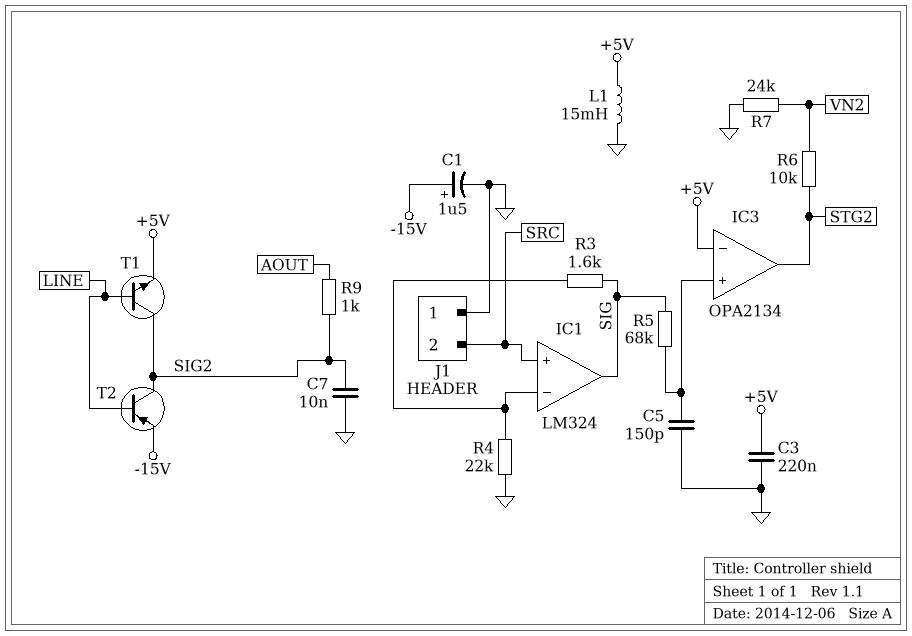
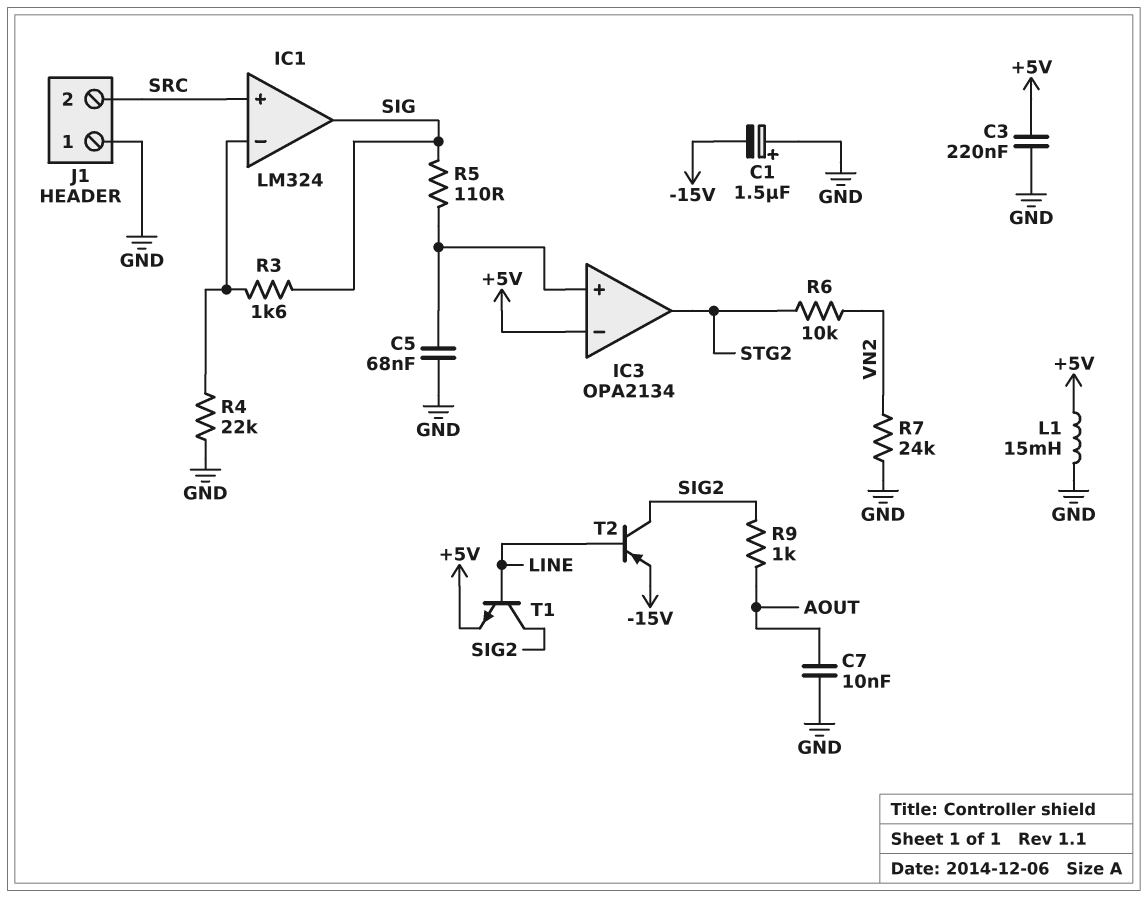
C1: 1.5uF (plus -15V, minus GND) -> 1.5uF (plus GND, minus -15V)
C5: 150pF (GND, IC3/in+) -> 68nF (GND, IC3/in+)
C7: 10nF (GND, SIG2) -> 10nF (AOUT, GND)
R5: 68k (IC3/in+, SIG) -> 110 (IC3/in+, SIG)

